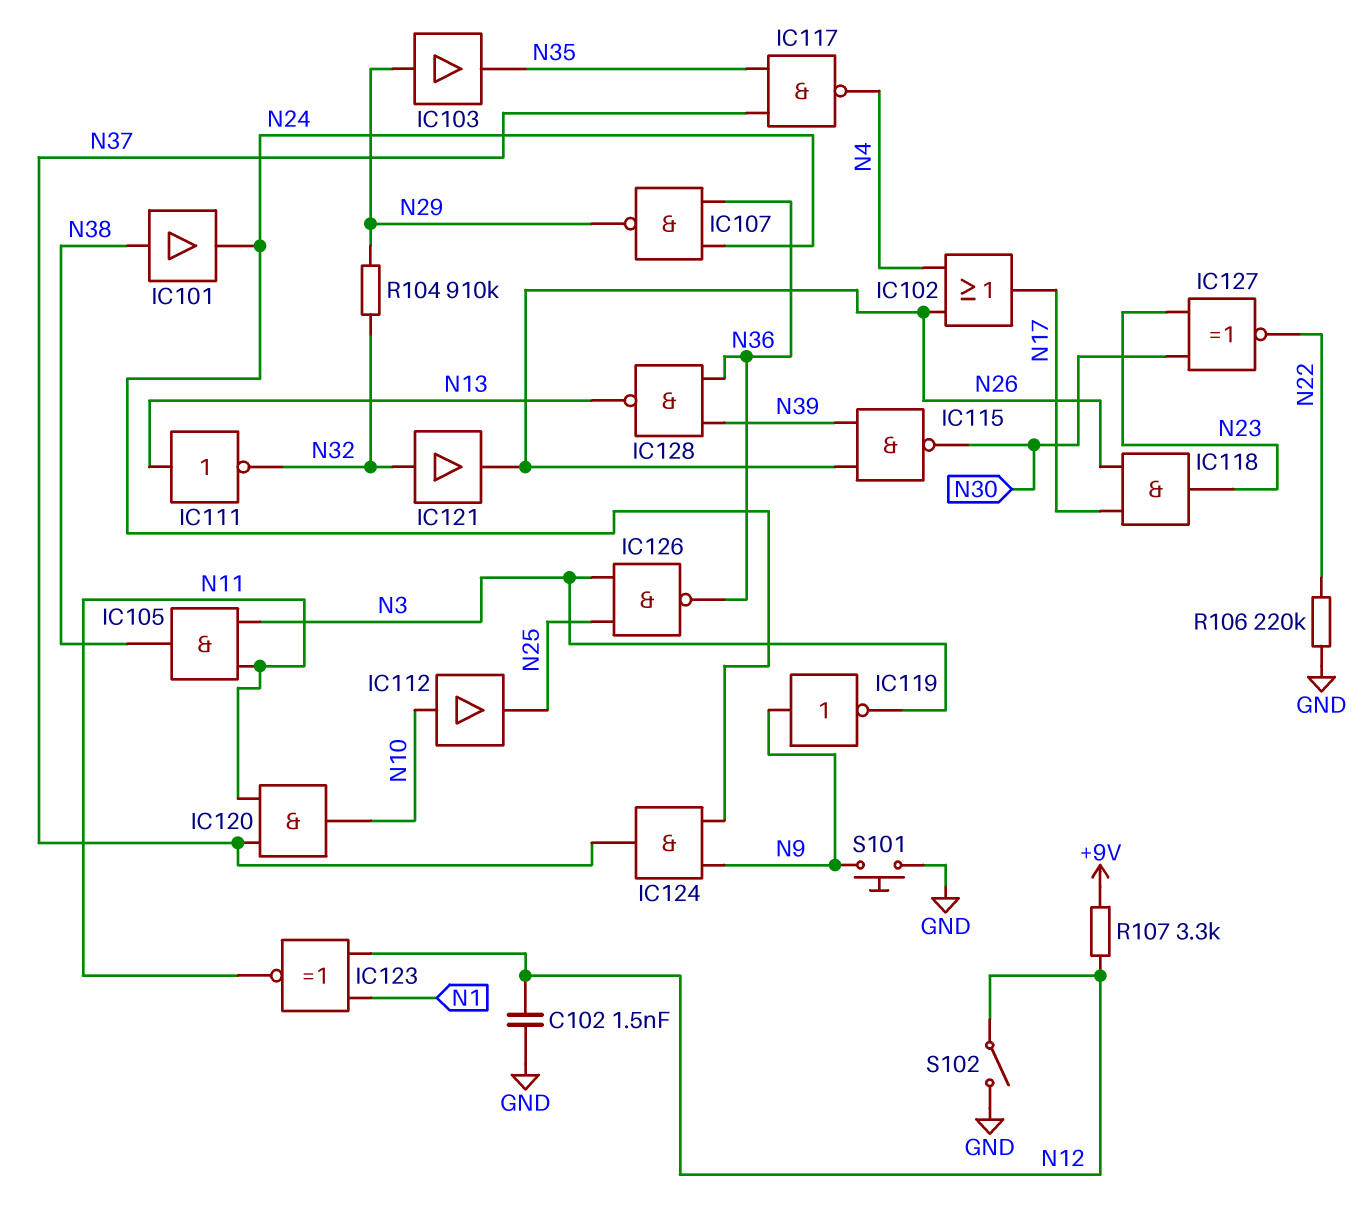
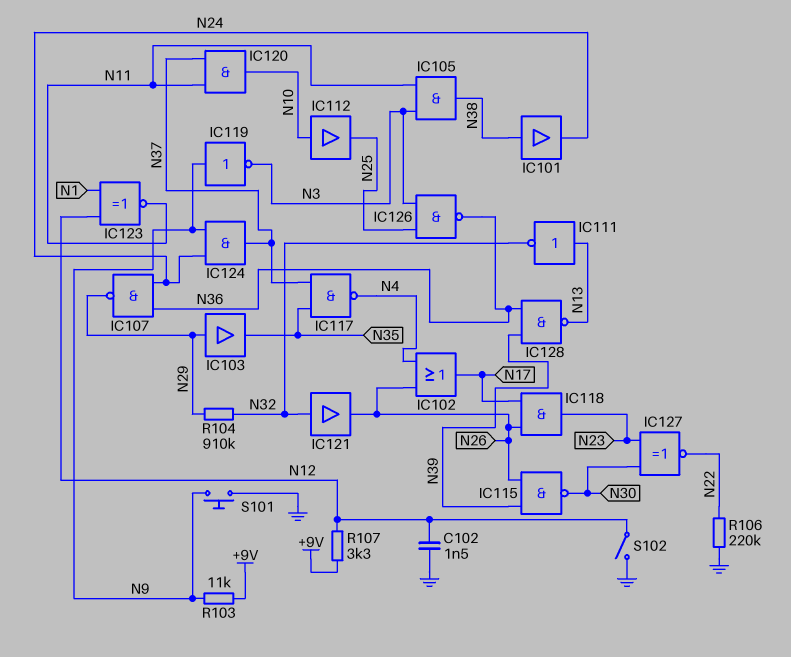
R103: none -> 11k (+9V, N9)

